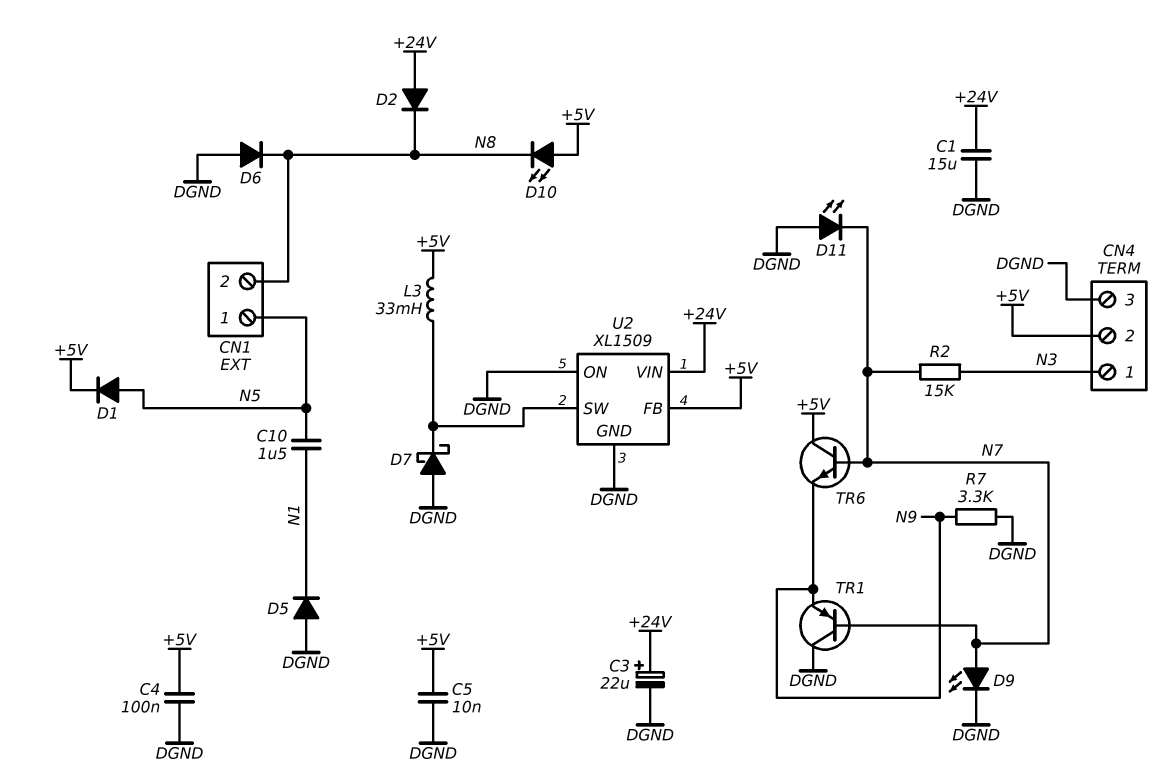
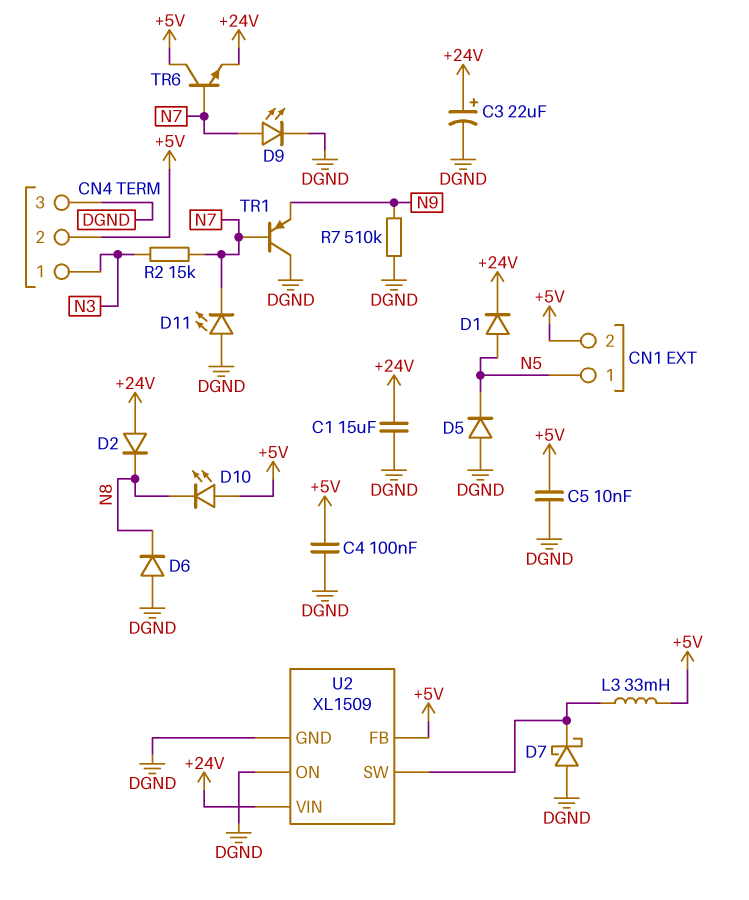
C10: 1.5uF (N1, N5) -> none
CN1 pin 2: N8 -> +5V
D1: diode (A N5, K +5V) -> diode (A N5, K +24V)
D5: diode (A DGND, K N1) -> diode (A DGND, K N5)
R7: 3.3k (DGND, N9) -> 510k (DGND, N9)
TR6: NPN (B N7, C +5V, E N9) -> NPN (B N7, C +5V, E +24V)

